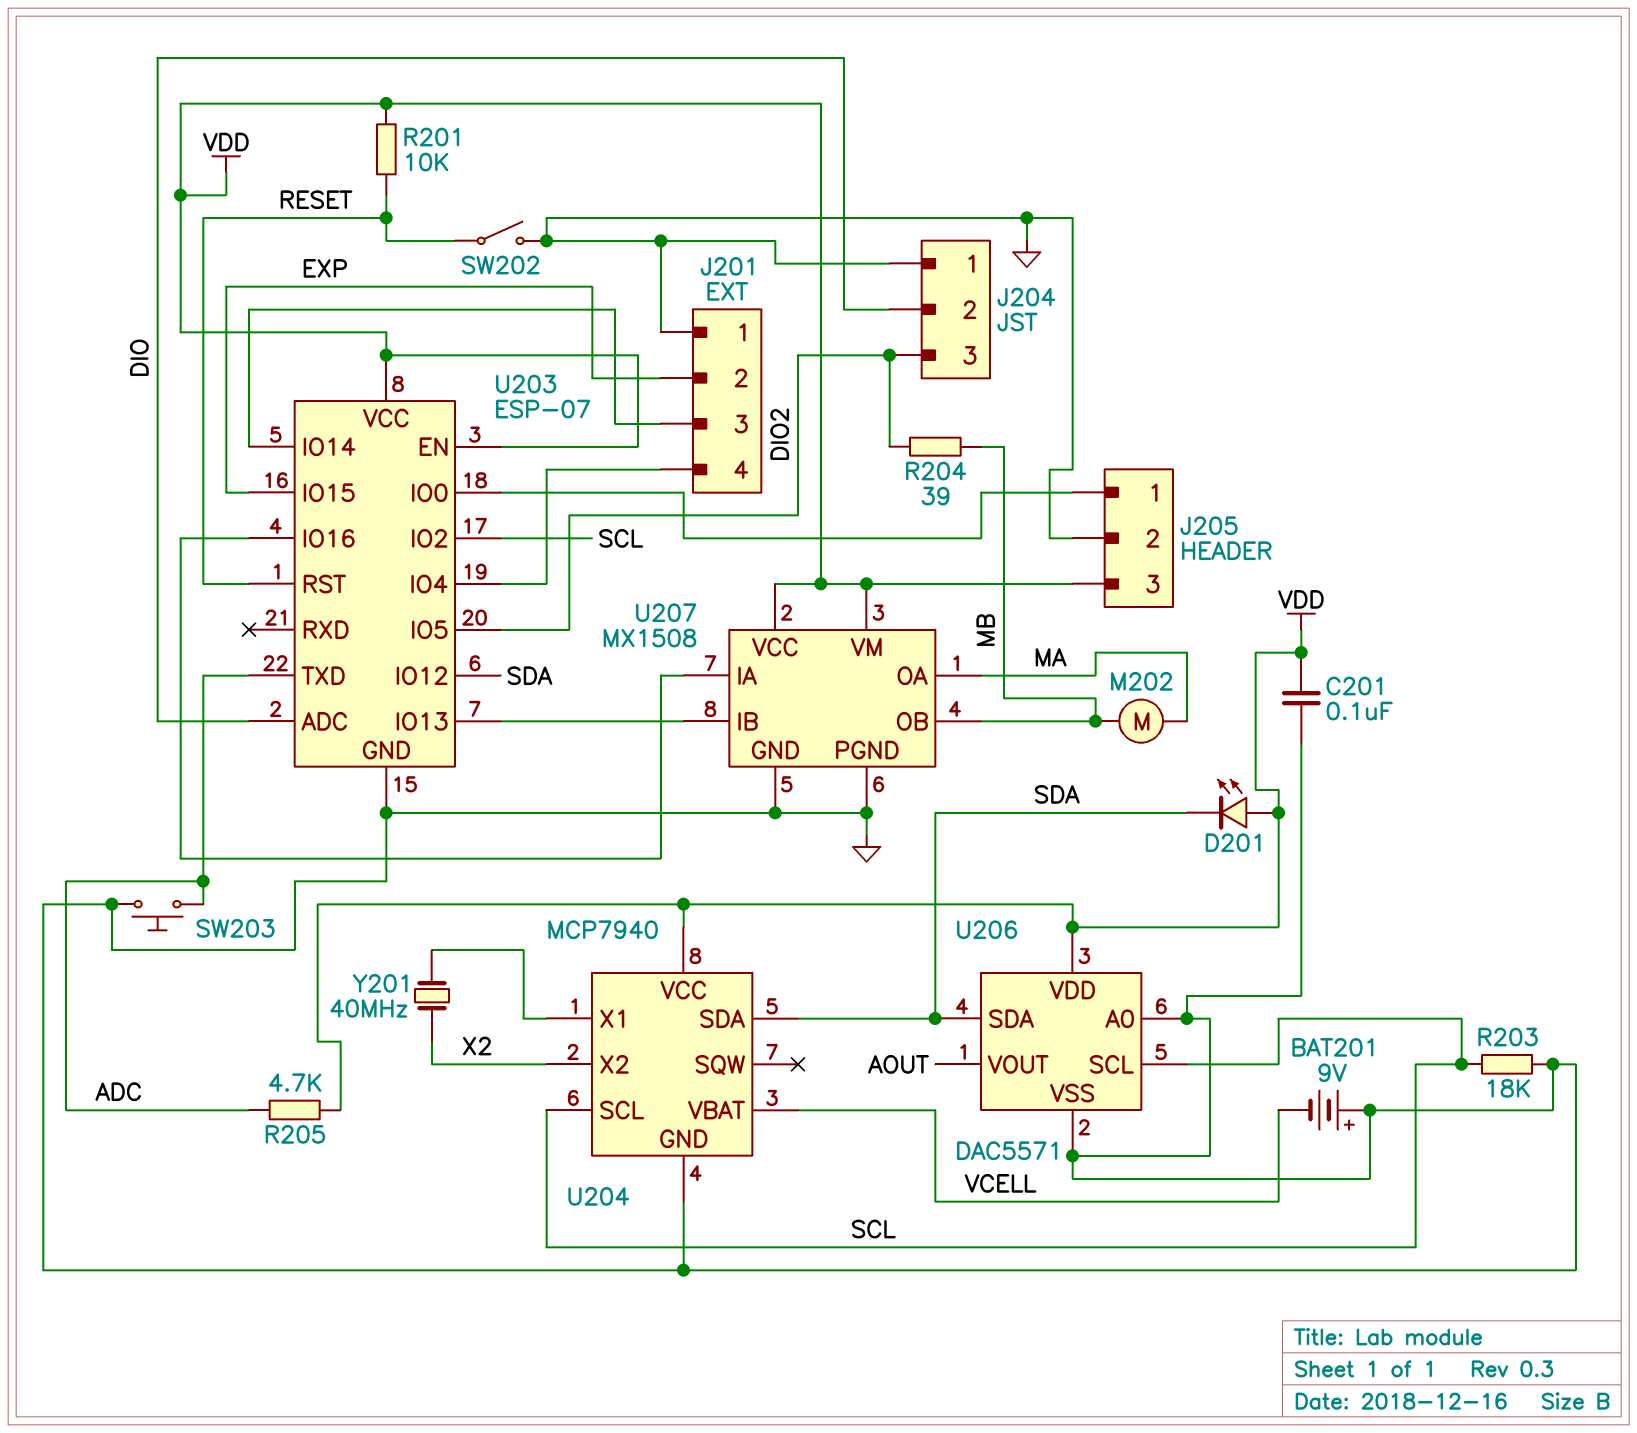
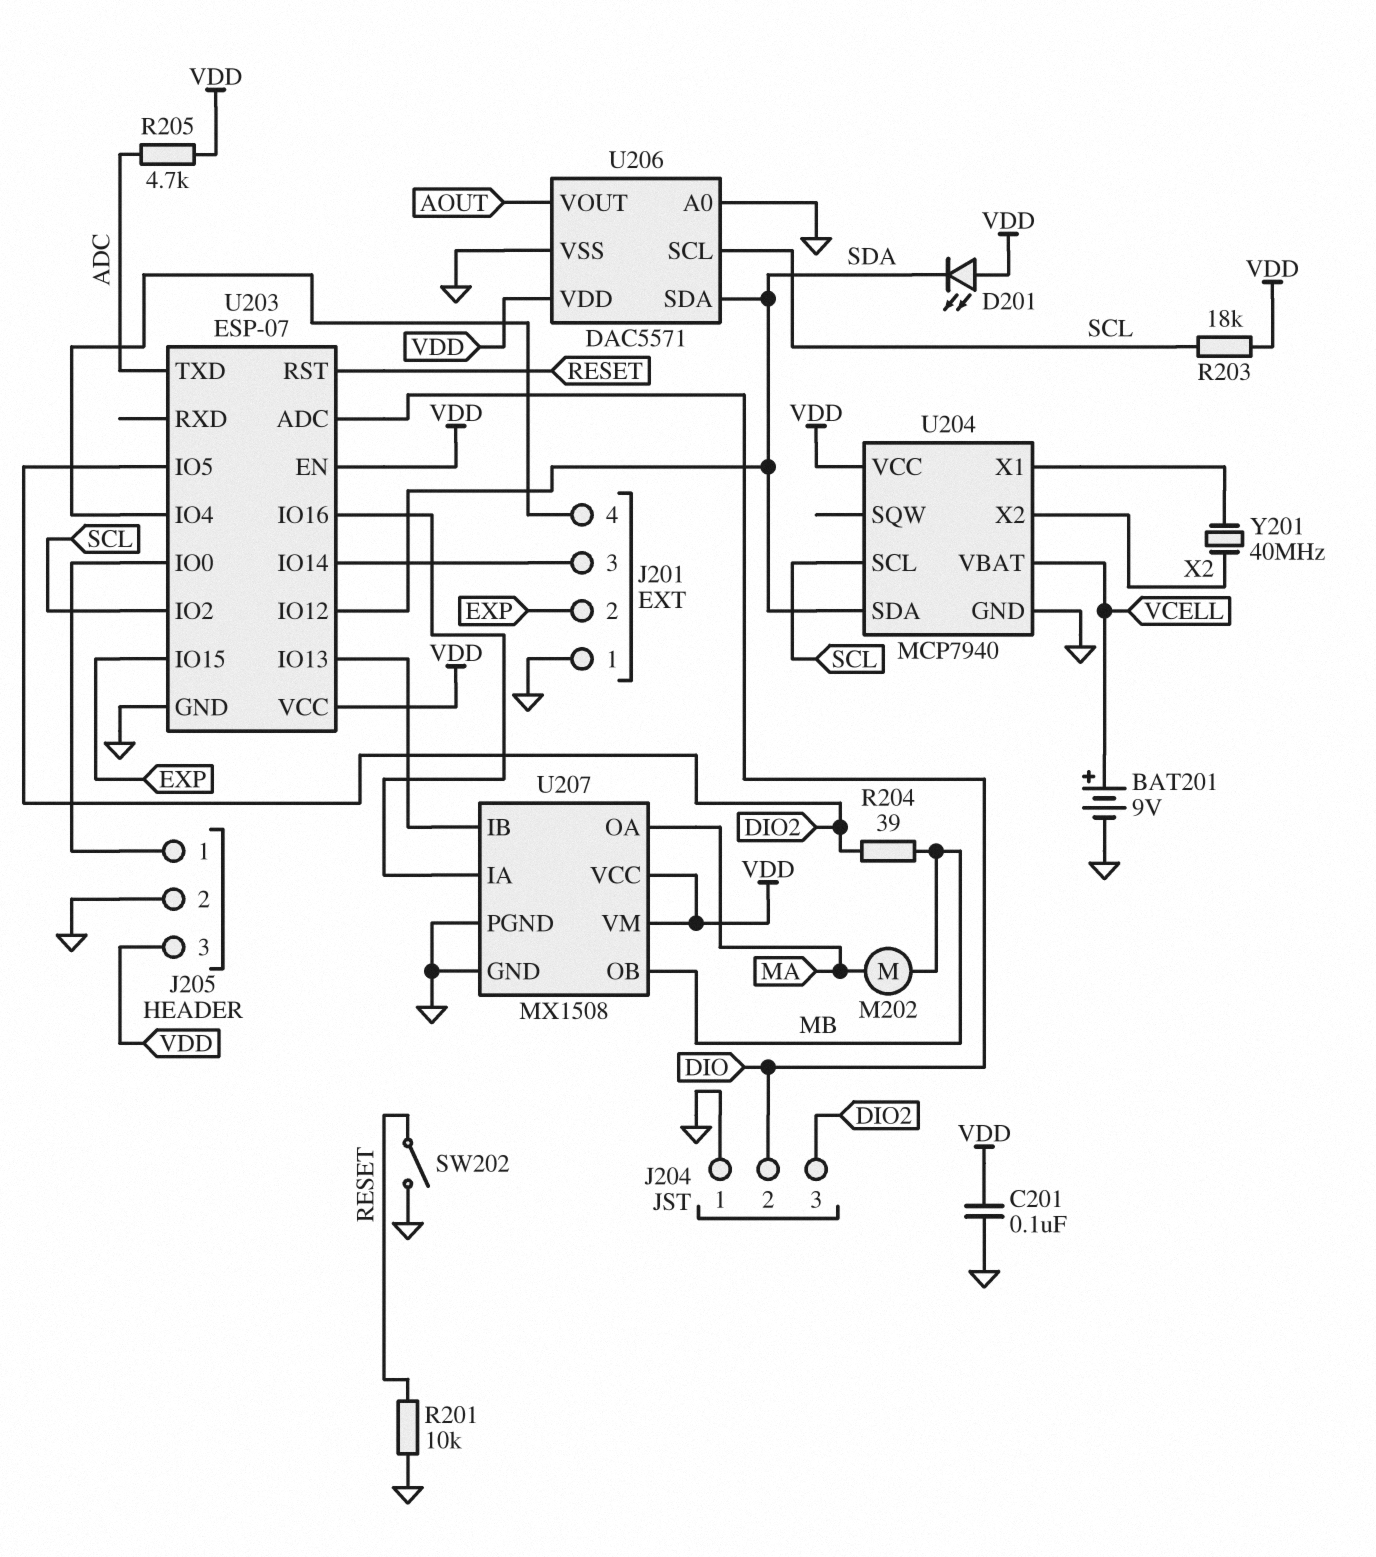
BAT201: 9V (plus GND, minus VCELL) -> 9V (plus VCELL, minus GND)
R201: 10k (RESET, VDD) -> 10k (GND, RESET)
R203: 18k (GND, SCL) -> 18k (SCL, VDD)
SW203: button (ADC, GND) -> none

